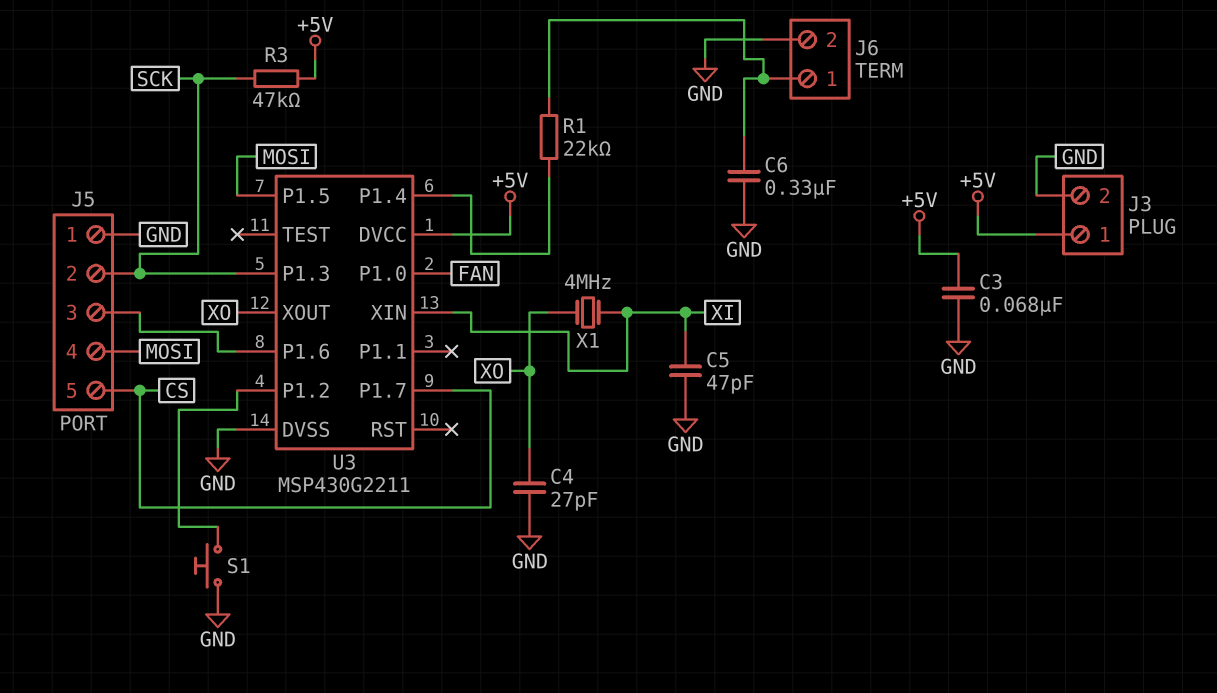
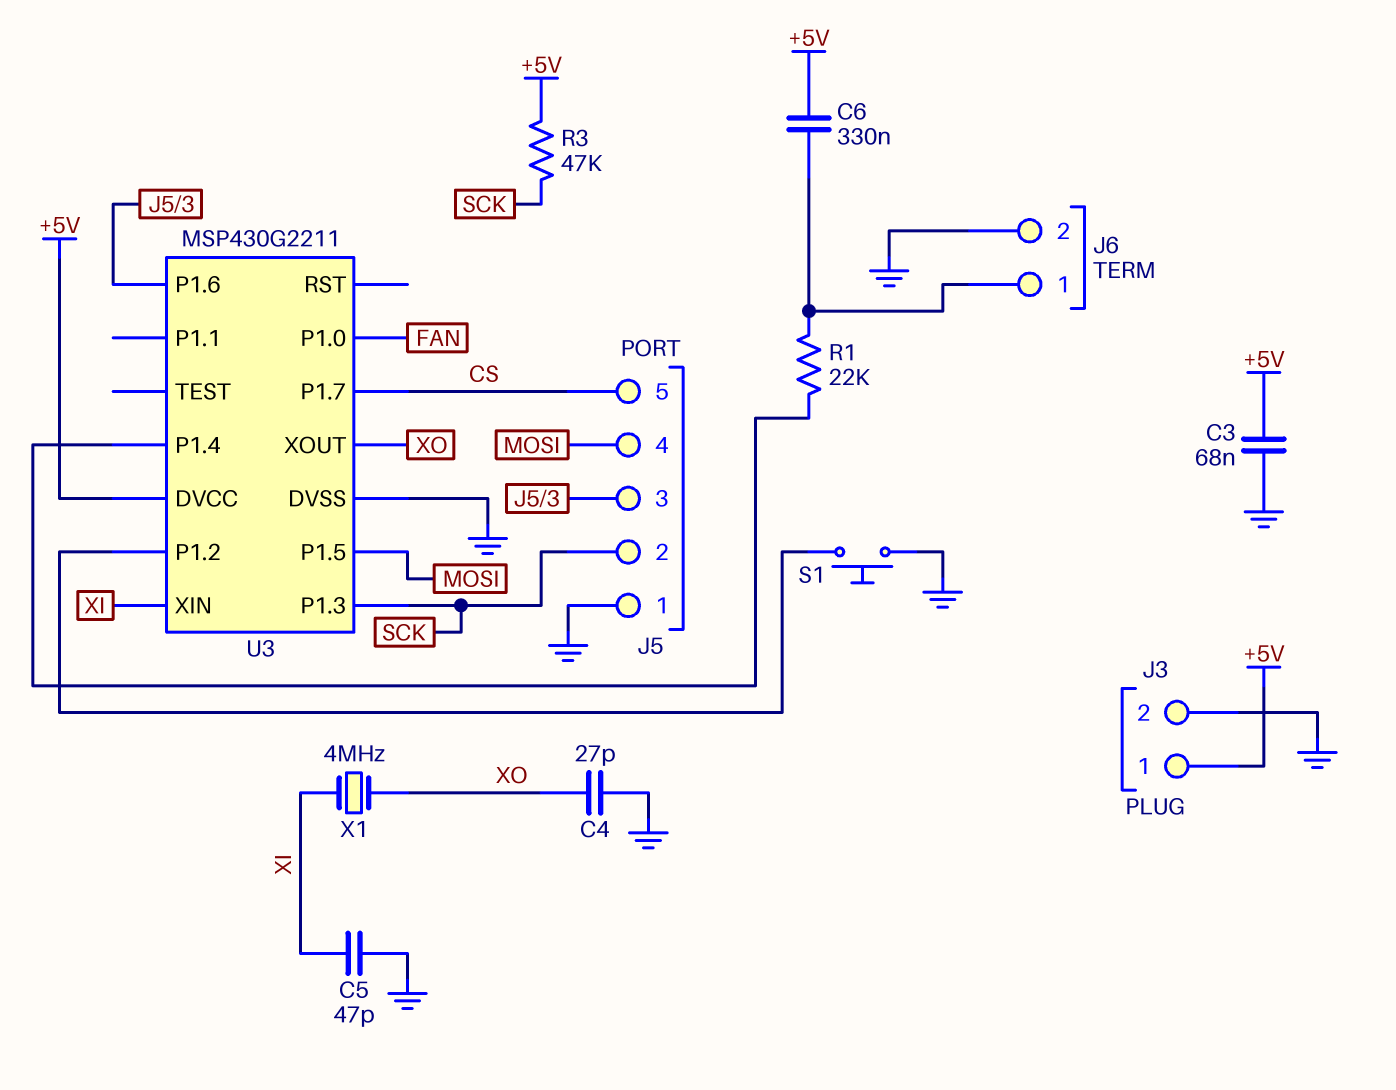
C6: 330nF (GND, J6/1) -> 330nF (+5V, J6/1)

